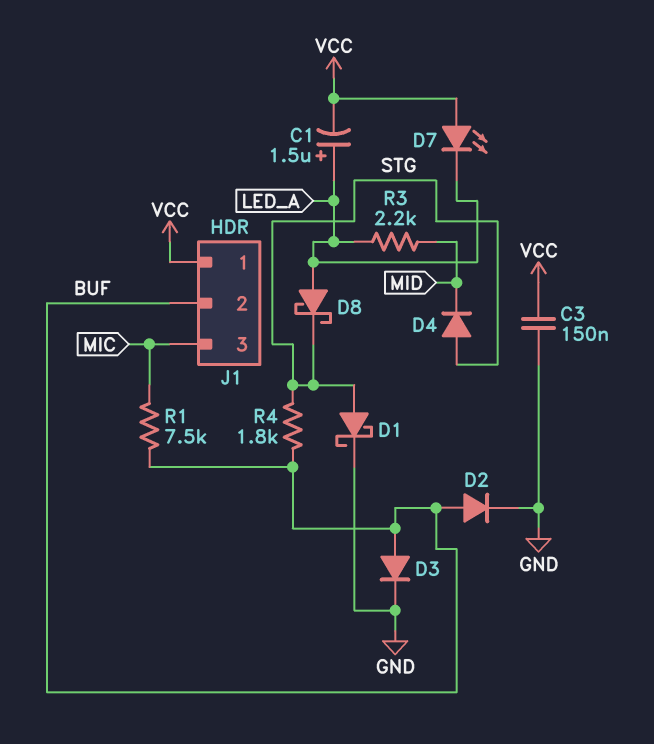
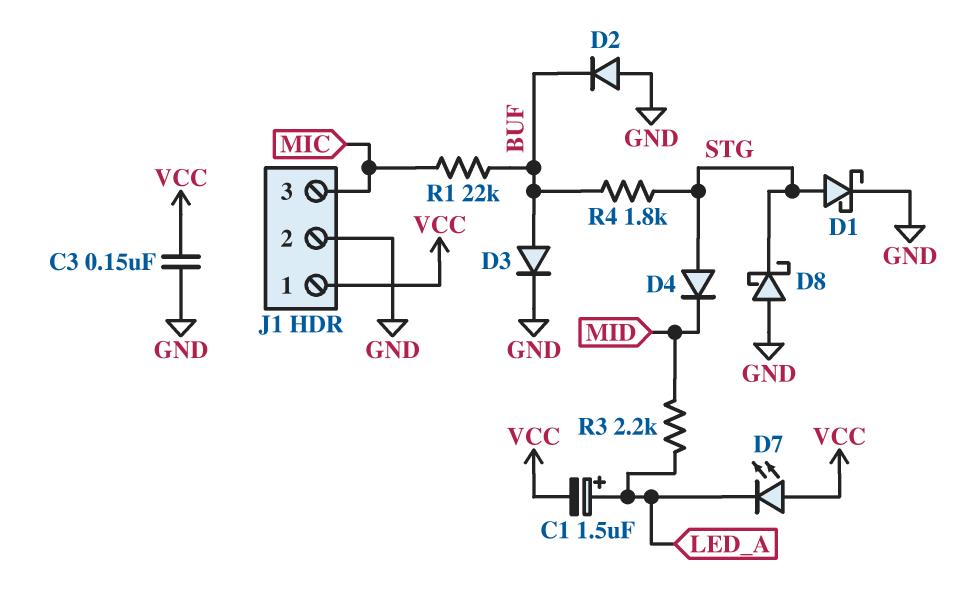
D2: diode (A BUF, K GND) -> diode (A GND, K BUF)
D8: schottky (A LED_A, K STG) -> schottky (A GND, K STG)
J1 pin 2: BUF -> GND
R1: 7.5k (BUF, MIC) -> 22k (BUF, MIC)

